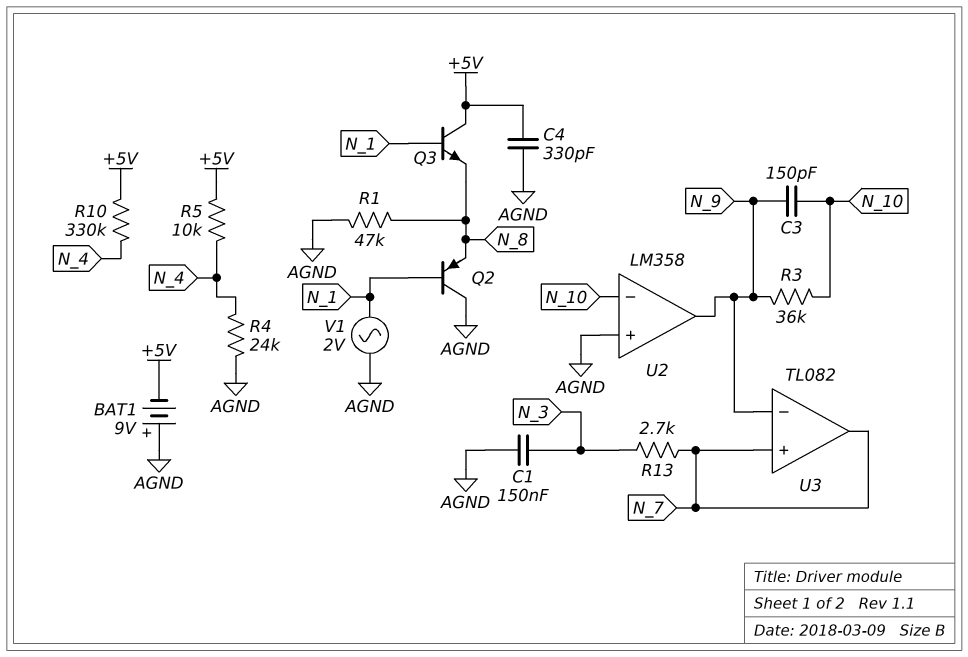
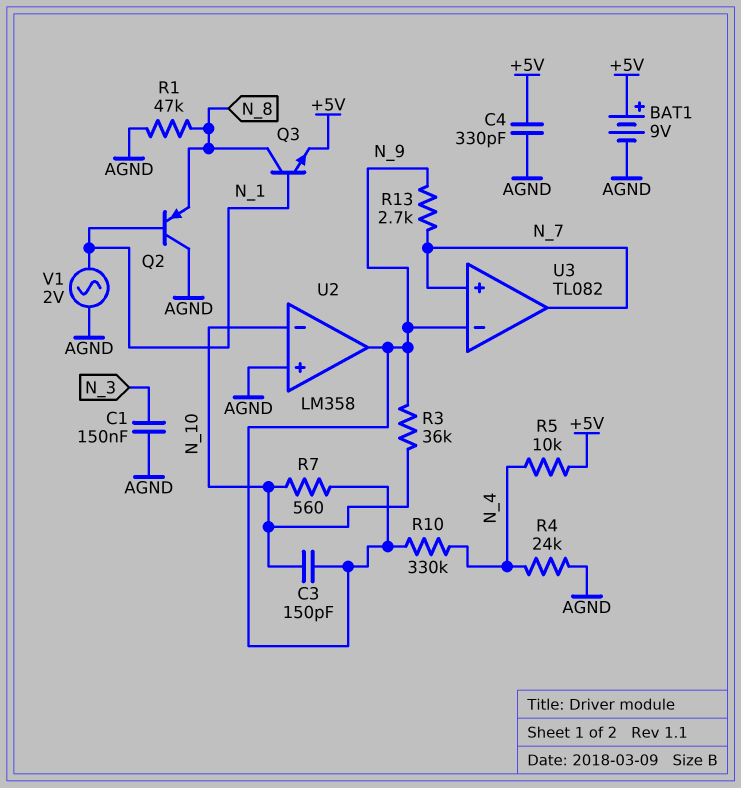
BAT1: 9V (plus AGND, minus +5V) -> 9V (plus +5V, minus AGND)
Q3: NPN (B N_1, C +5V, E N_8) -> NPN (B N_1, C N_8, E +5V)
R7: none -> 560 (N_9, N_10)
R10: 330k (+5V, N_4) -> 330k (N_4, N_9)
R13: 2.7k (N_3, N_7) -> 2.7k (N_7, N_9)

